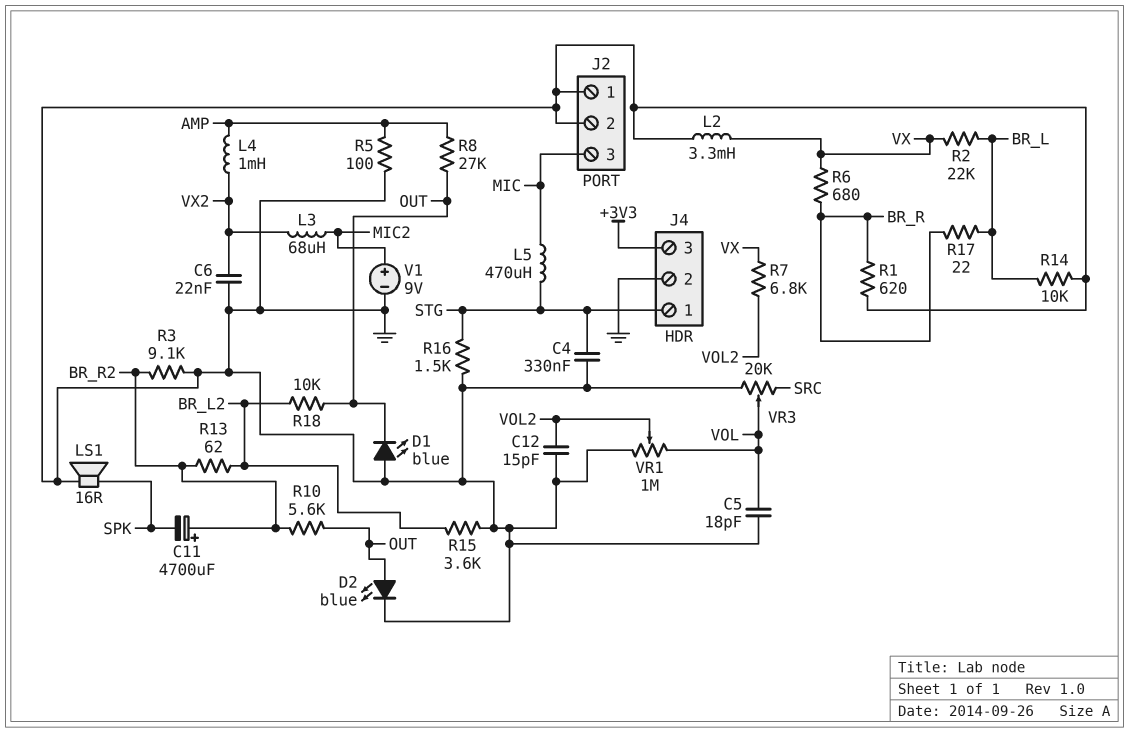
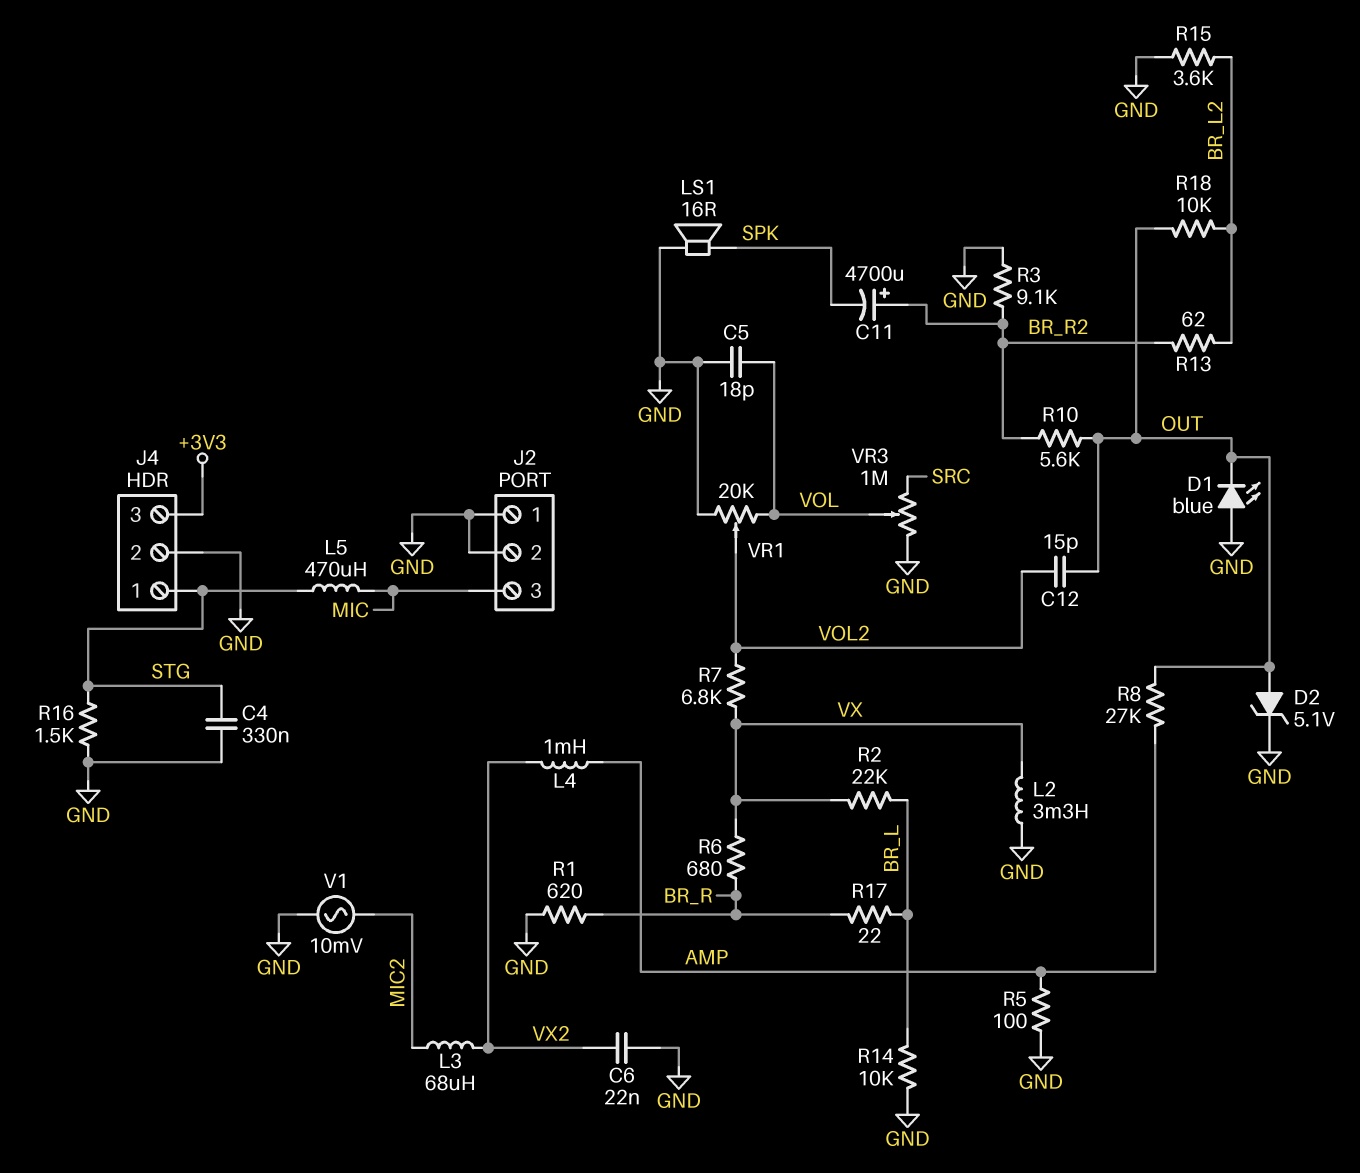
C12: 15pF (GND, VOL2) -> 15pF (OUT, VOL2)
D2: LED blue (A OUT, K GND) -> zener 5.1V (A OUT, K GND)
V1: 9V (plus MIC2, minus GND) -> AC 10mV (GND, MIC2)
VR1: 1M (GND, VOL, wiper VOL2) -> 20k (GND, VOL, wiper VOL2)
VR3: 20k (GND, SRC, wiper VOL) -> 1M (GND, SRC, wiper VOL)

